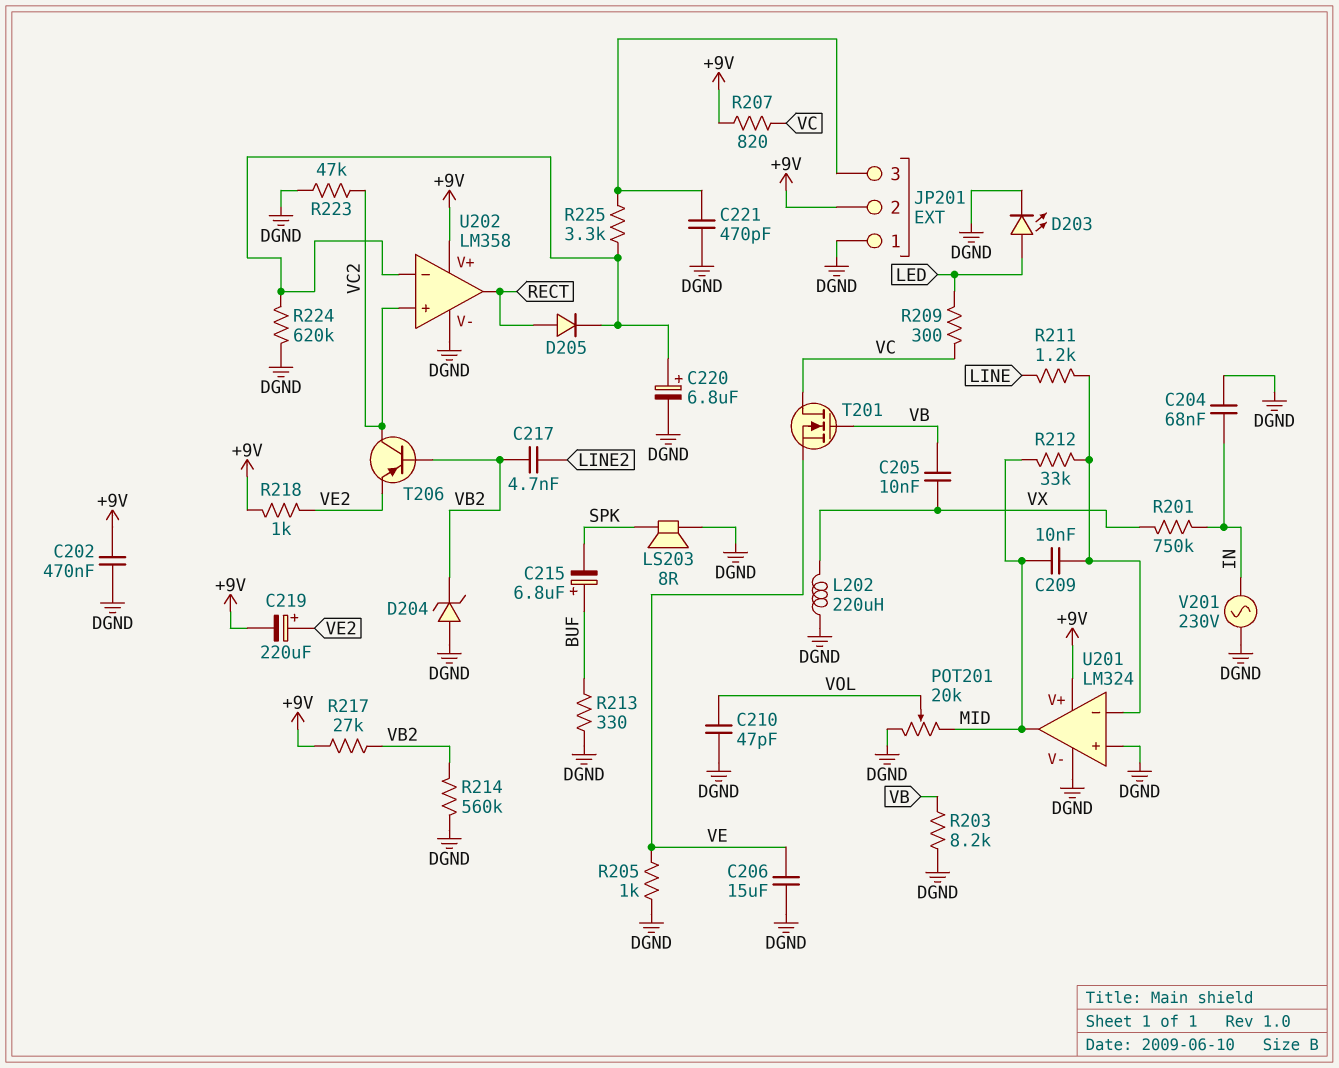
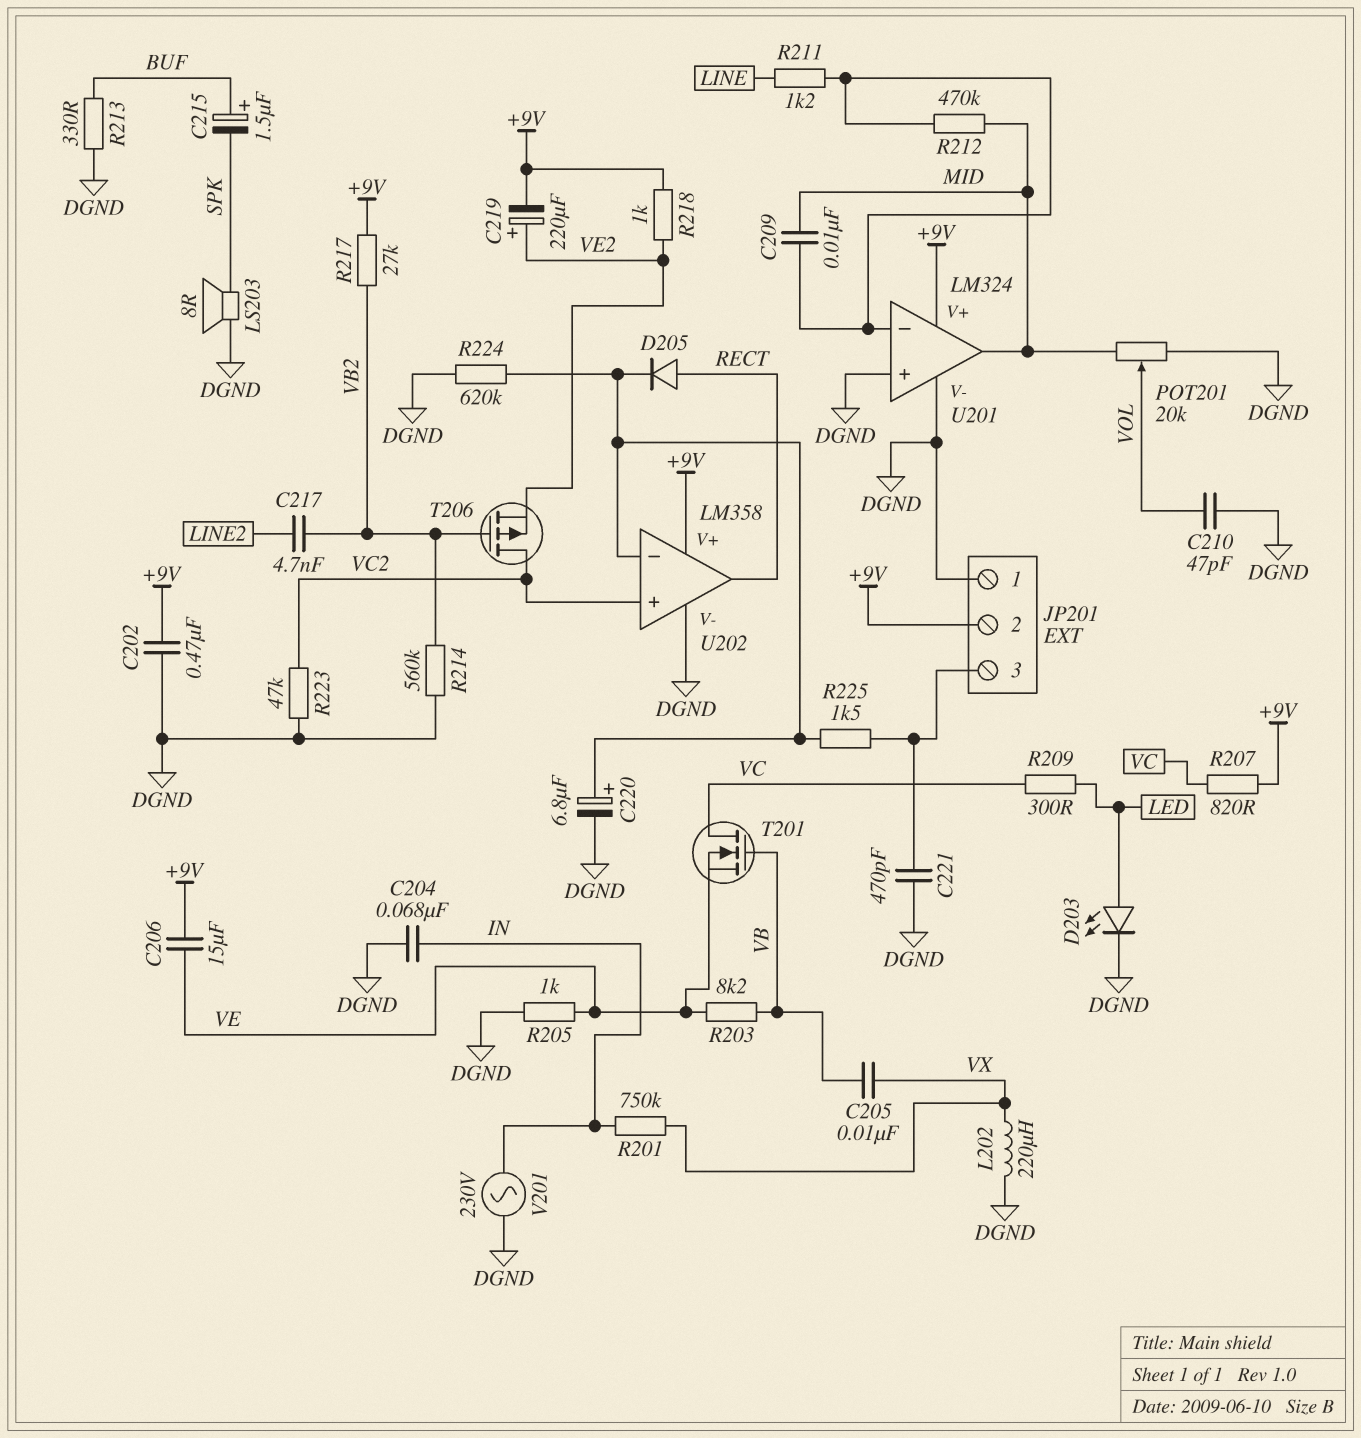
C206: 15uF (DGND, VE) -> 15uF (+9V, VE)
C215: 6.8uF (plus BUF, minus SPK) -> 1.5uF (plus BUF, minus SPK)
D204: zener (A DGND, K VB2) -> none
R203: 8.2k (DGND, VB) -> 8.2k (VB, VE)
R212: 33k (MID, U201/in-) -> 470k (MID, U201/in-)
R225: 3.3k (JP201/3, U202/in-) -> 1.5k (JP201/3, U202/in-)
T206: PNP (B VB2, C VC2, E VE2) -> PMOS (G VB2, D VC2, S VE2)

